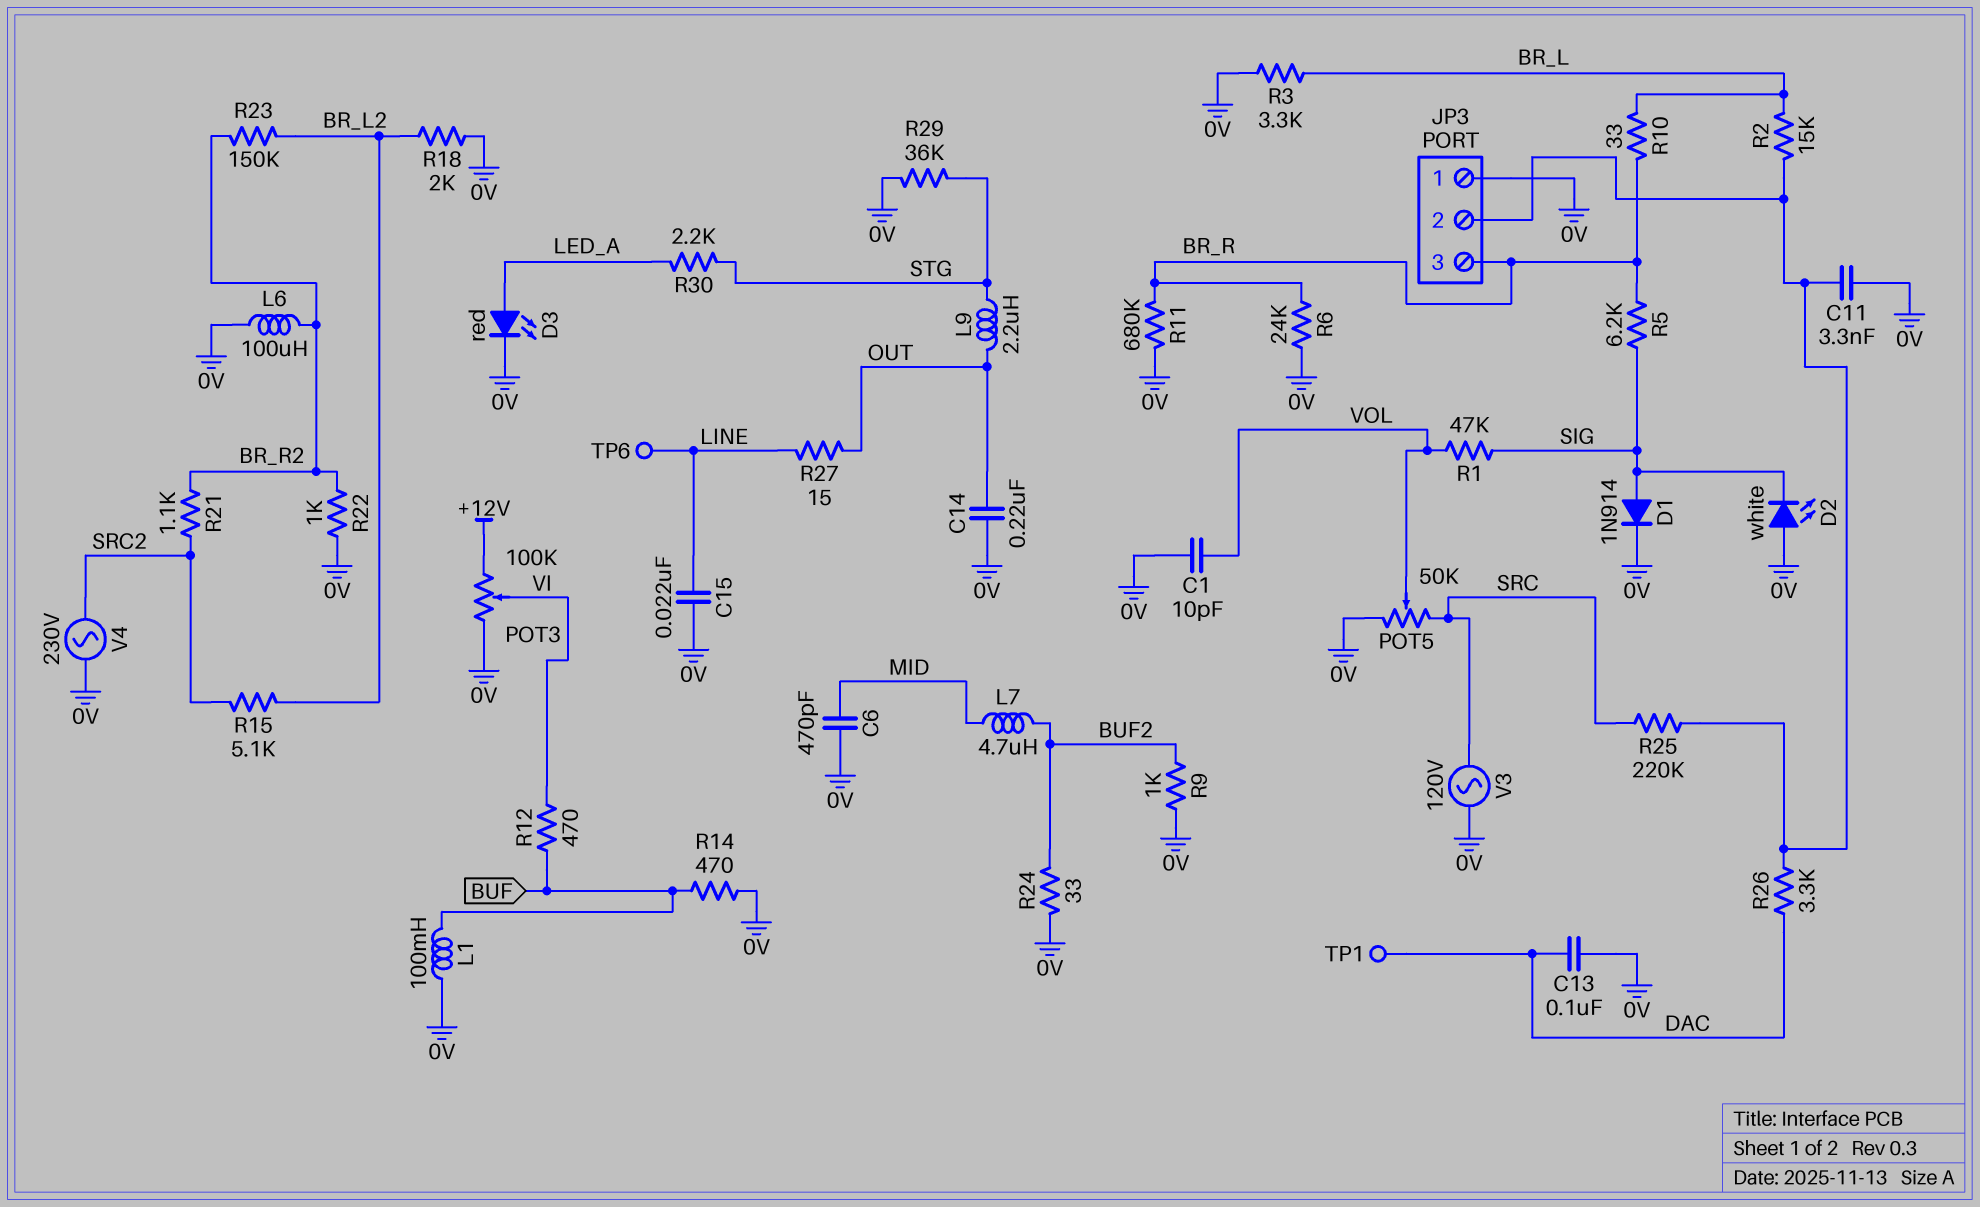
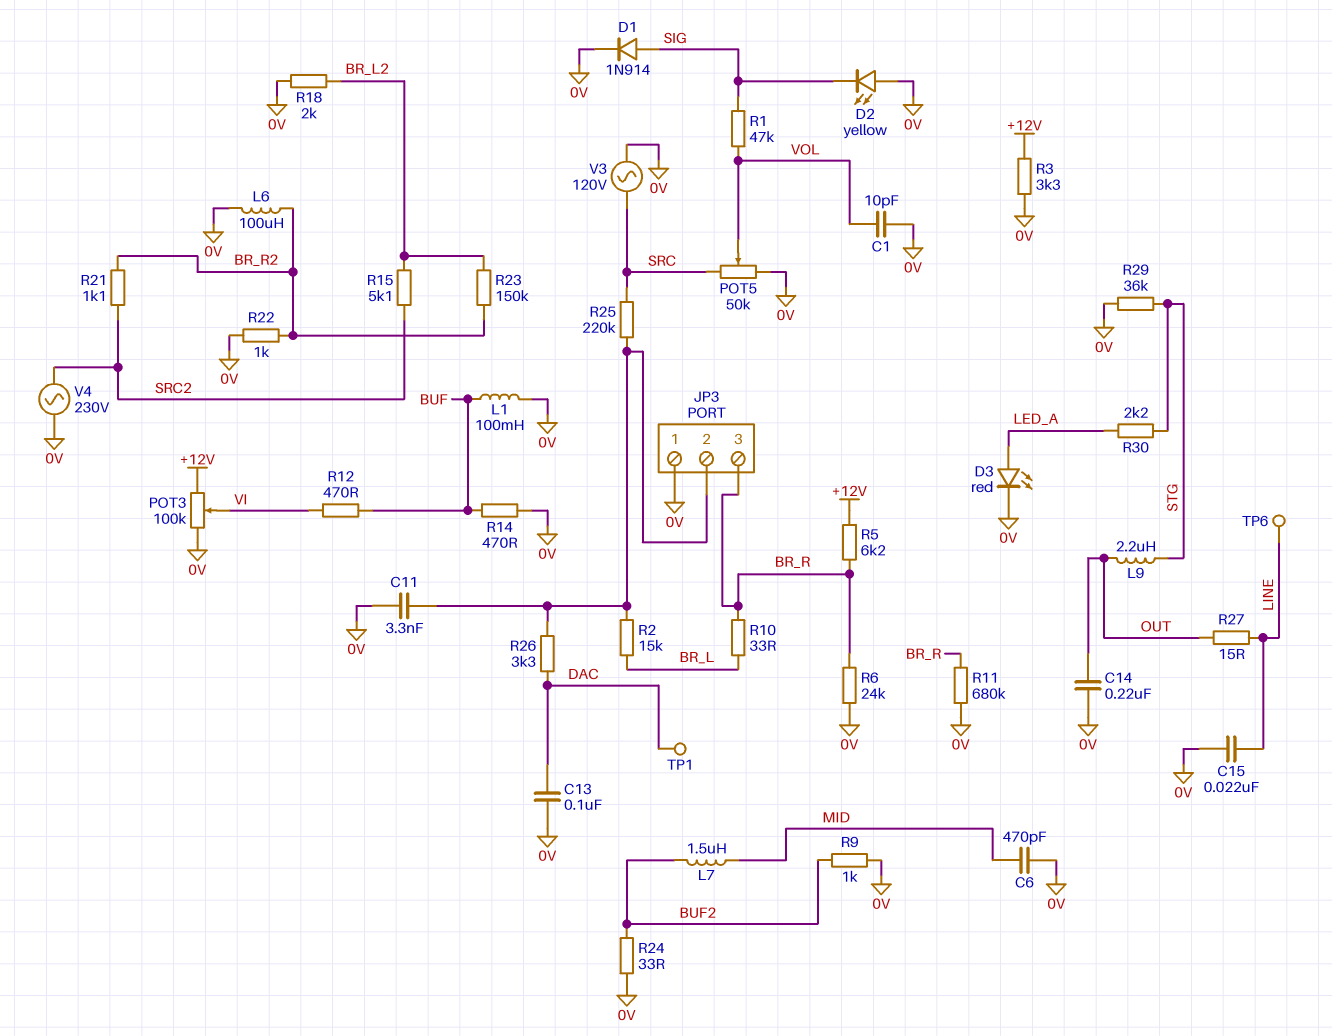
D2: LED white (A 0V, K SIG) -> LED yellow (A 0V, K SIG)
L7: 4.7uH (BUF2, MID) -> 1.5uH (BUF2, MID)
R3: 3.3k (0V, BR_L) -> 3.3k (+12V, 0V)
R5: 6.2k (BR_R, SIG) -> 6.2k (+12V, BR_R)

